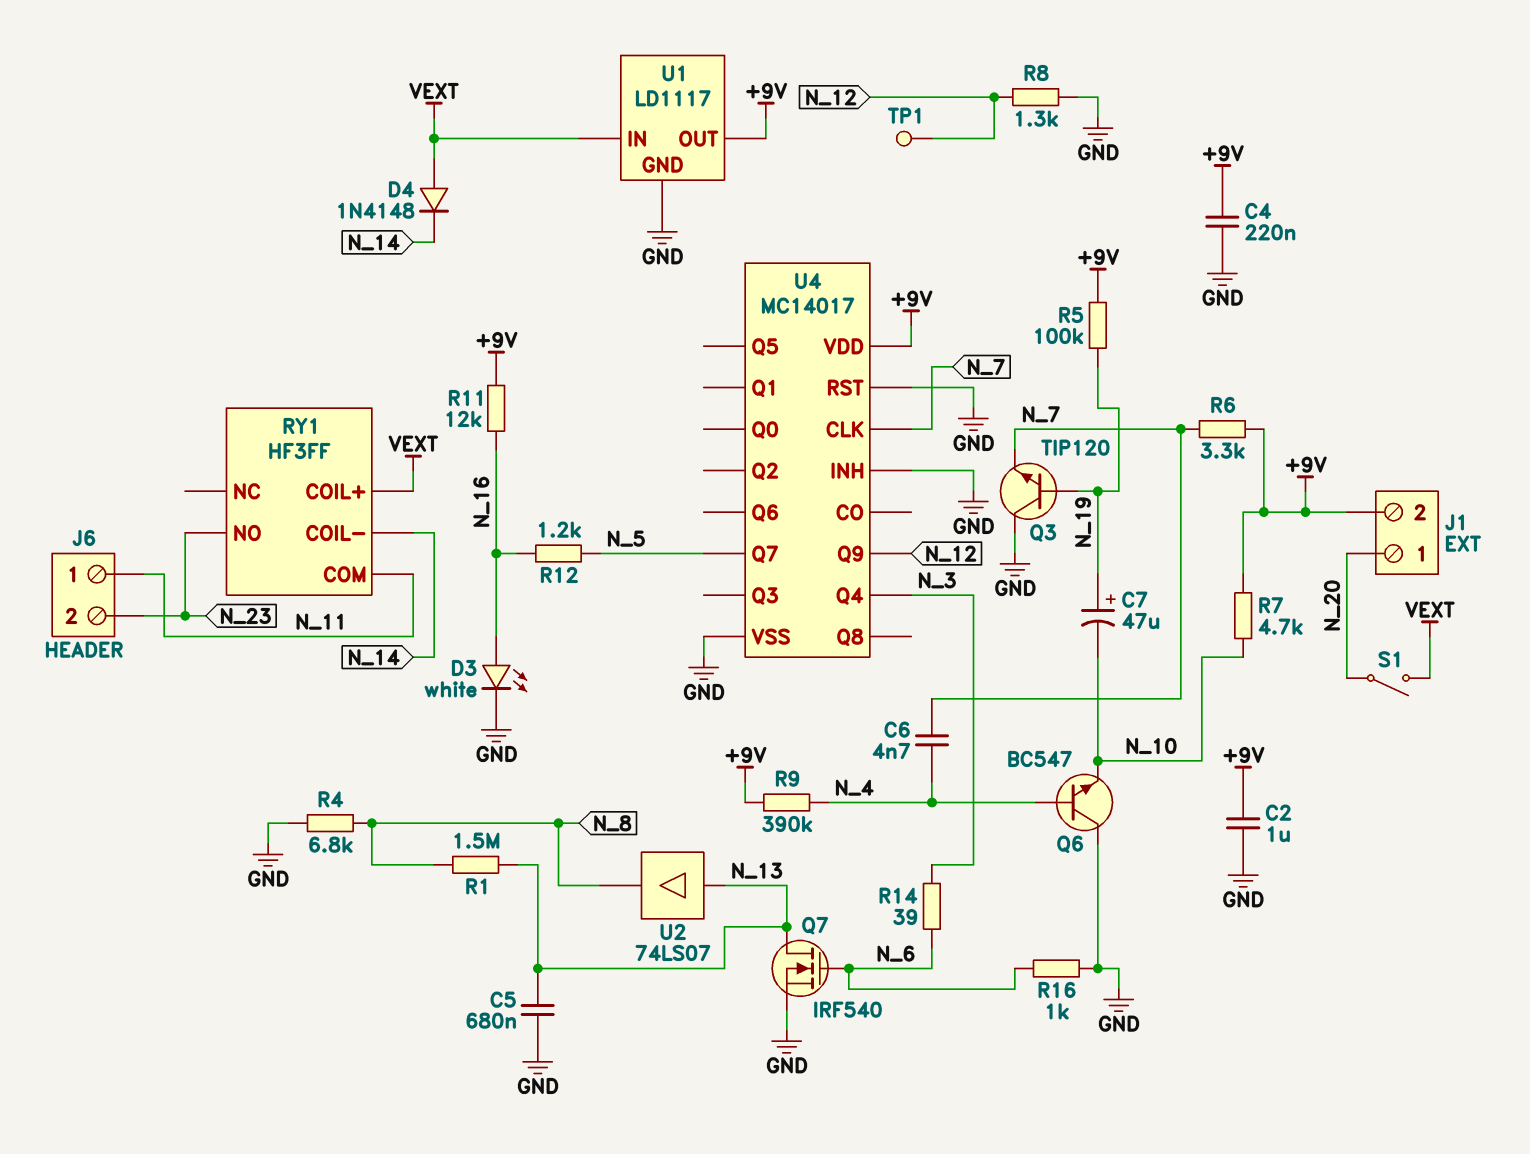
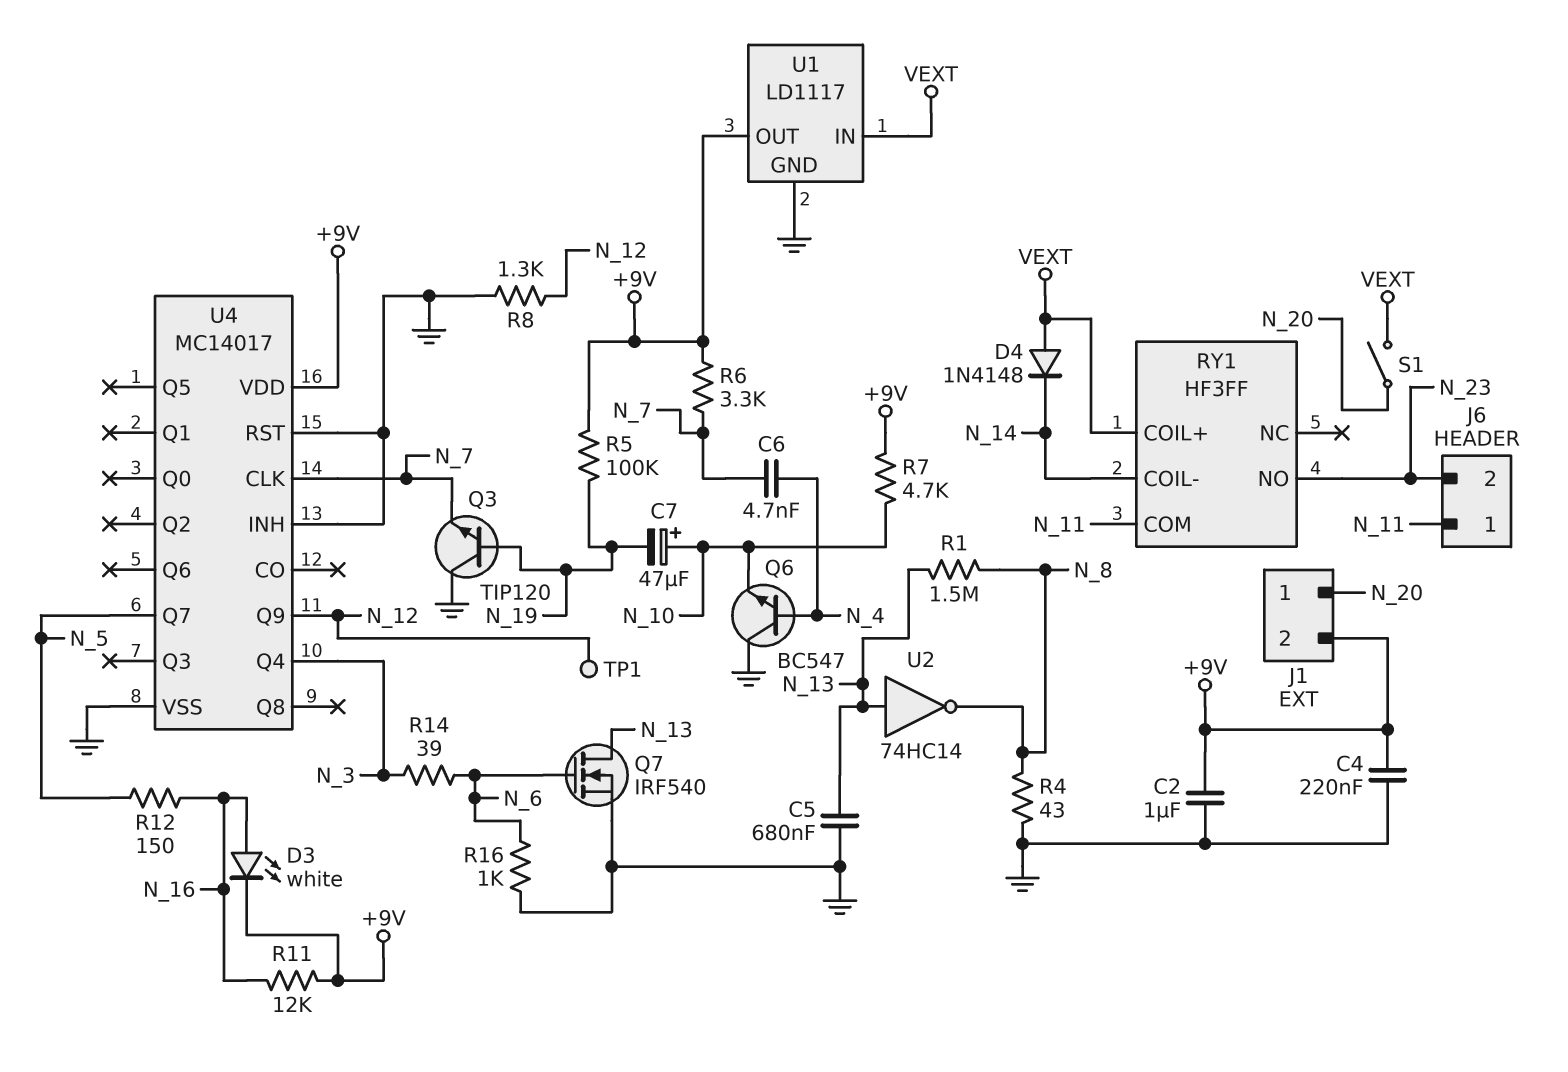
C7: 47uF (plus N_19, minus N_10) -> 47uF (plus N_10, minus N_19)
D3: LED white (A N_16, K GND) -> LED white (A N_16, K +9V)
R4: 6.8k (GND, N_8) -> 43 (GND, N_8)
R9: 390k (+9V, N_4) -> none
R12: 1.2k (N_5, N_16) -> 150 (N_5, N_16)
U2: buffer 74LS07 (in N_13, out N_8) -> NOT 74HC14 (in N_13, out N_8)

